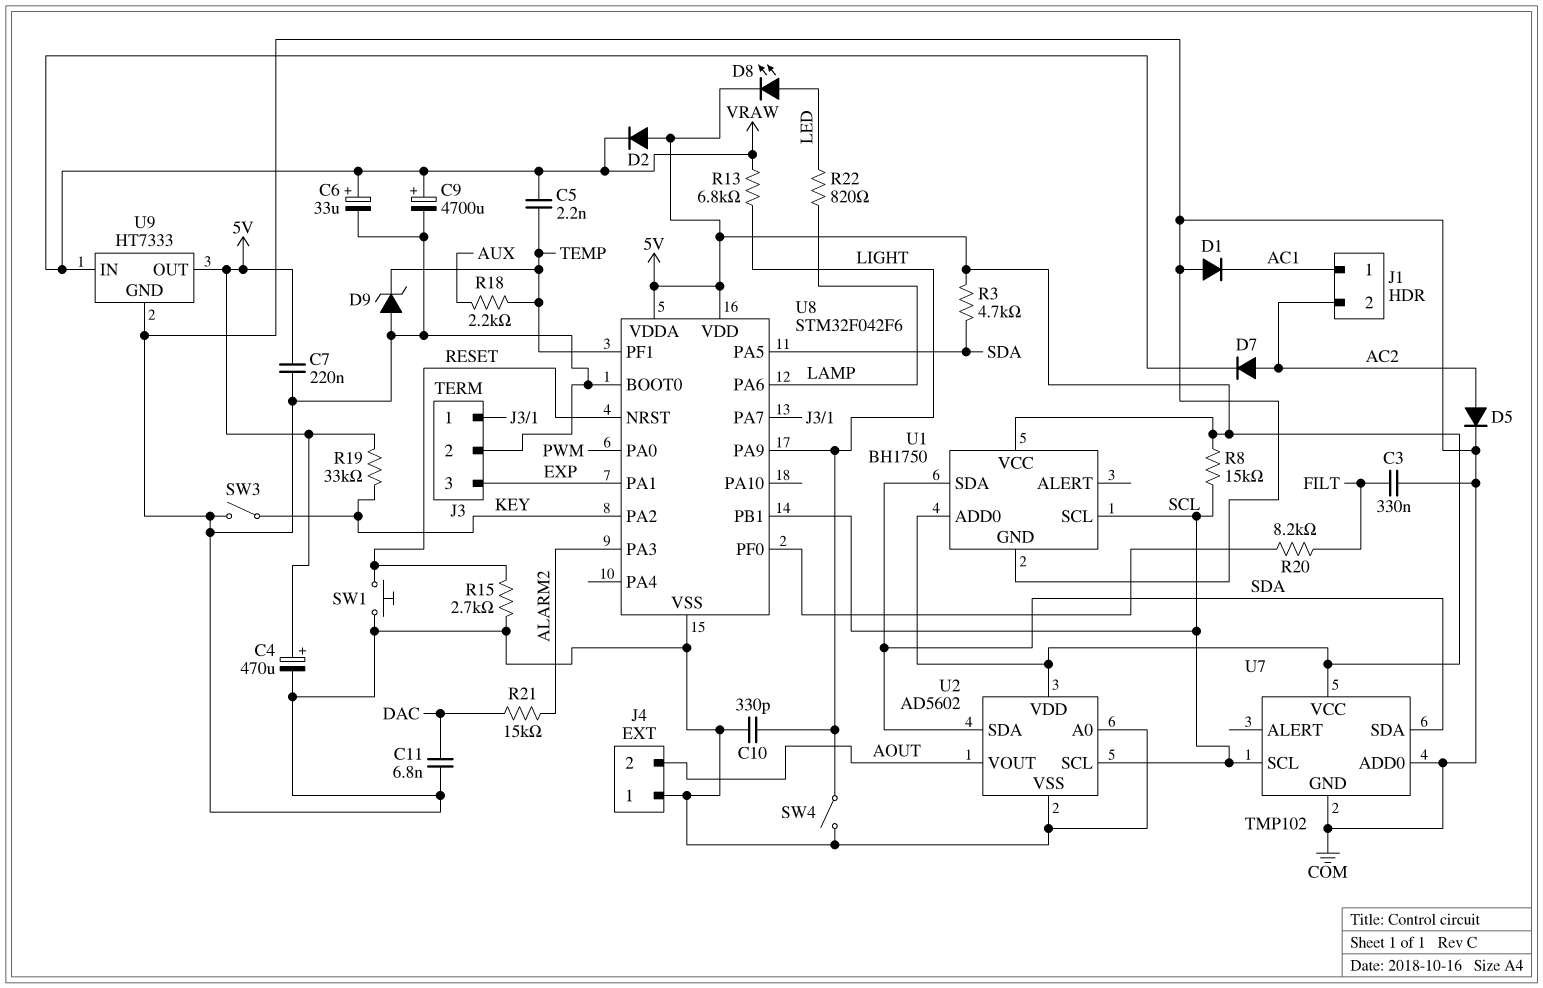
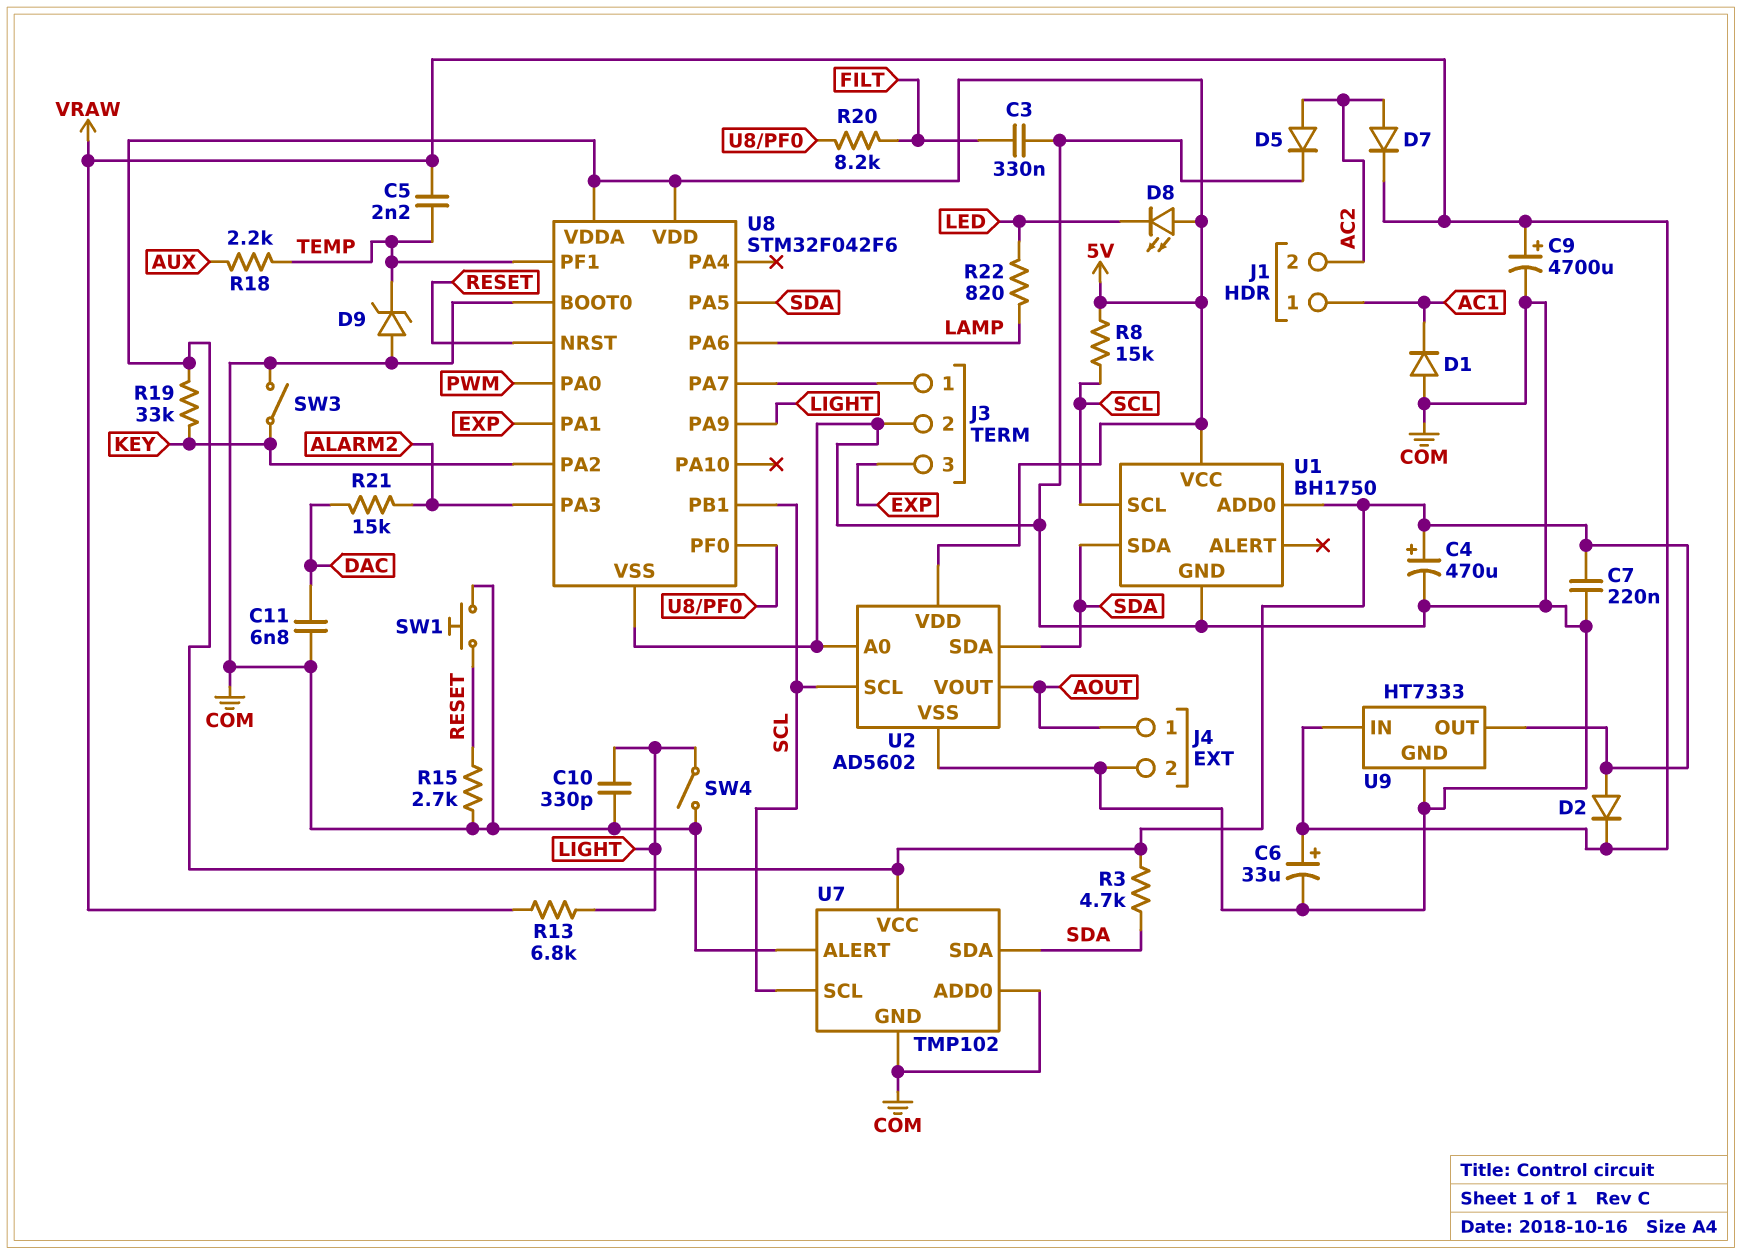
D8: LED (A LED, K 5V) -> LED (A 5V, K LED)
J4 pin 1: COM -> AOUT
J4 pin 2: AOUT -> COM
U7 pin ALERT: none -> COM

